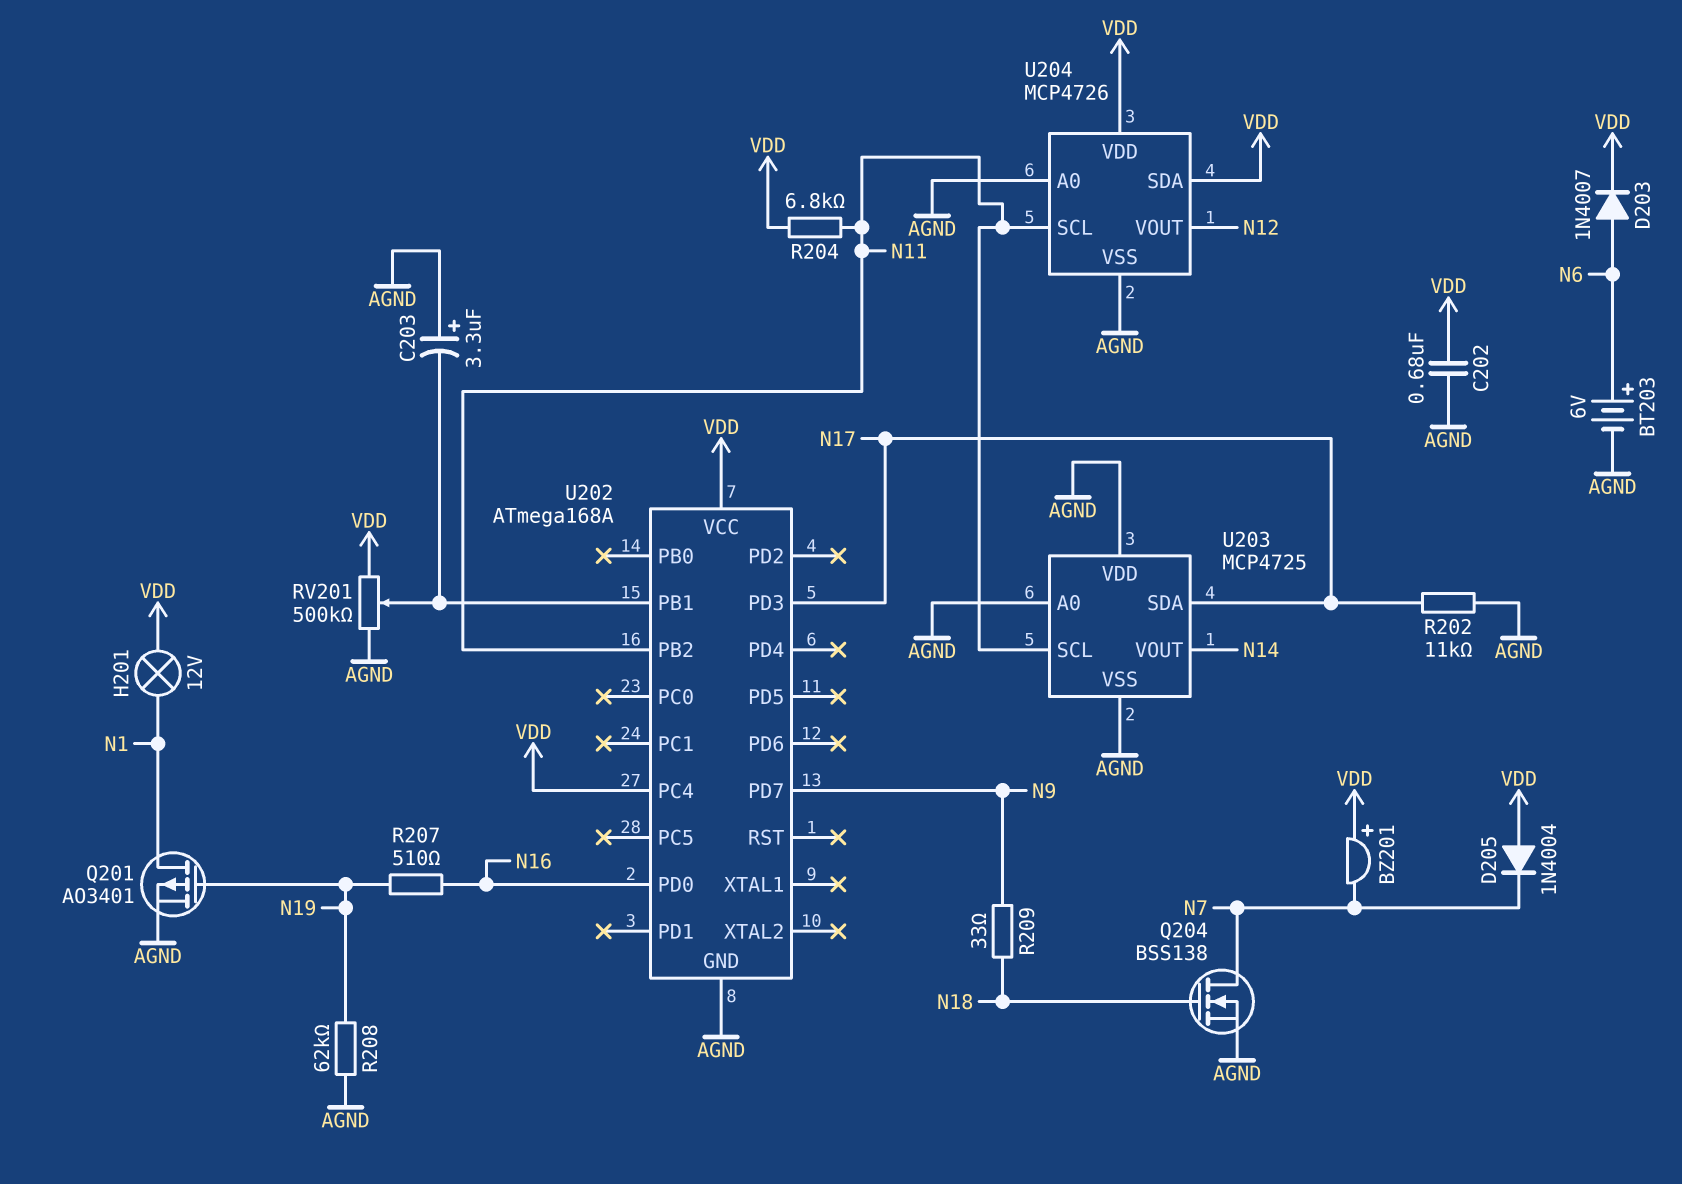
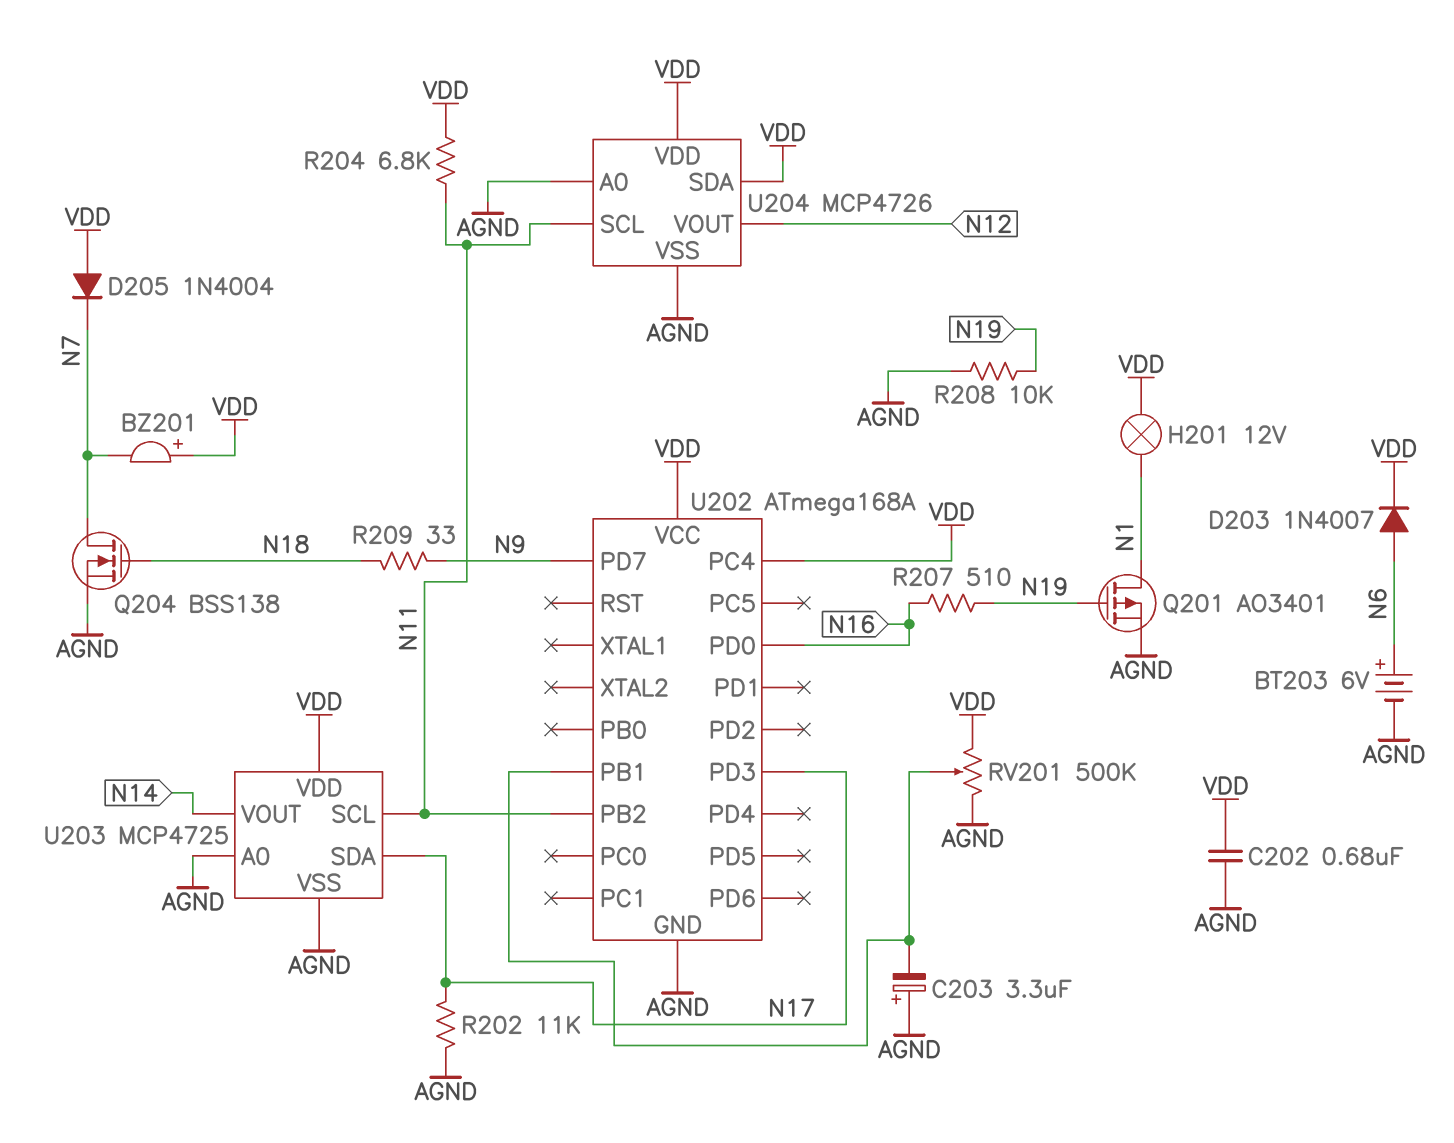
R208: 62k (AGND, N19) -> 10k (AGND, N19)
U203 pin VDD: AGND -> VDD

